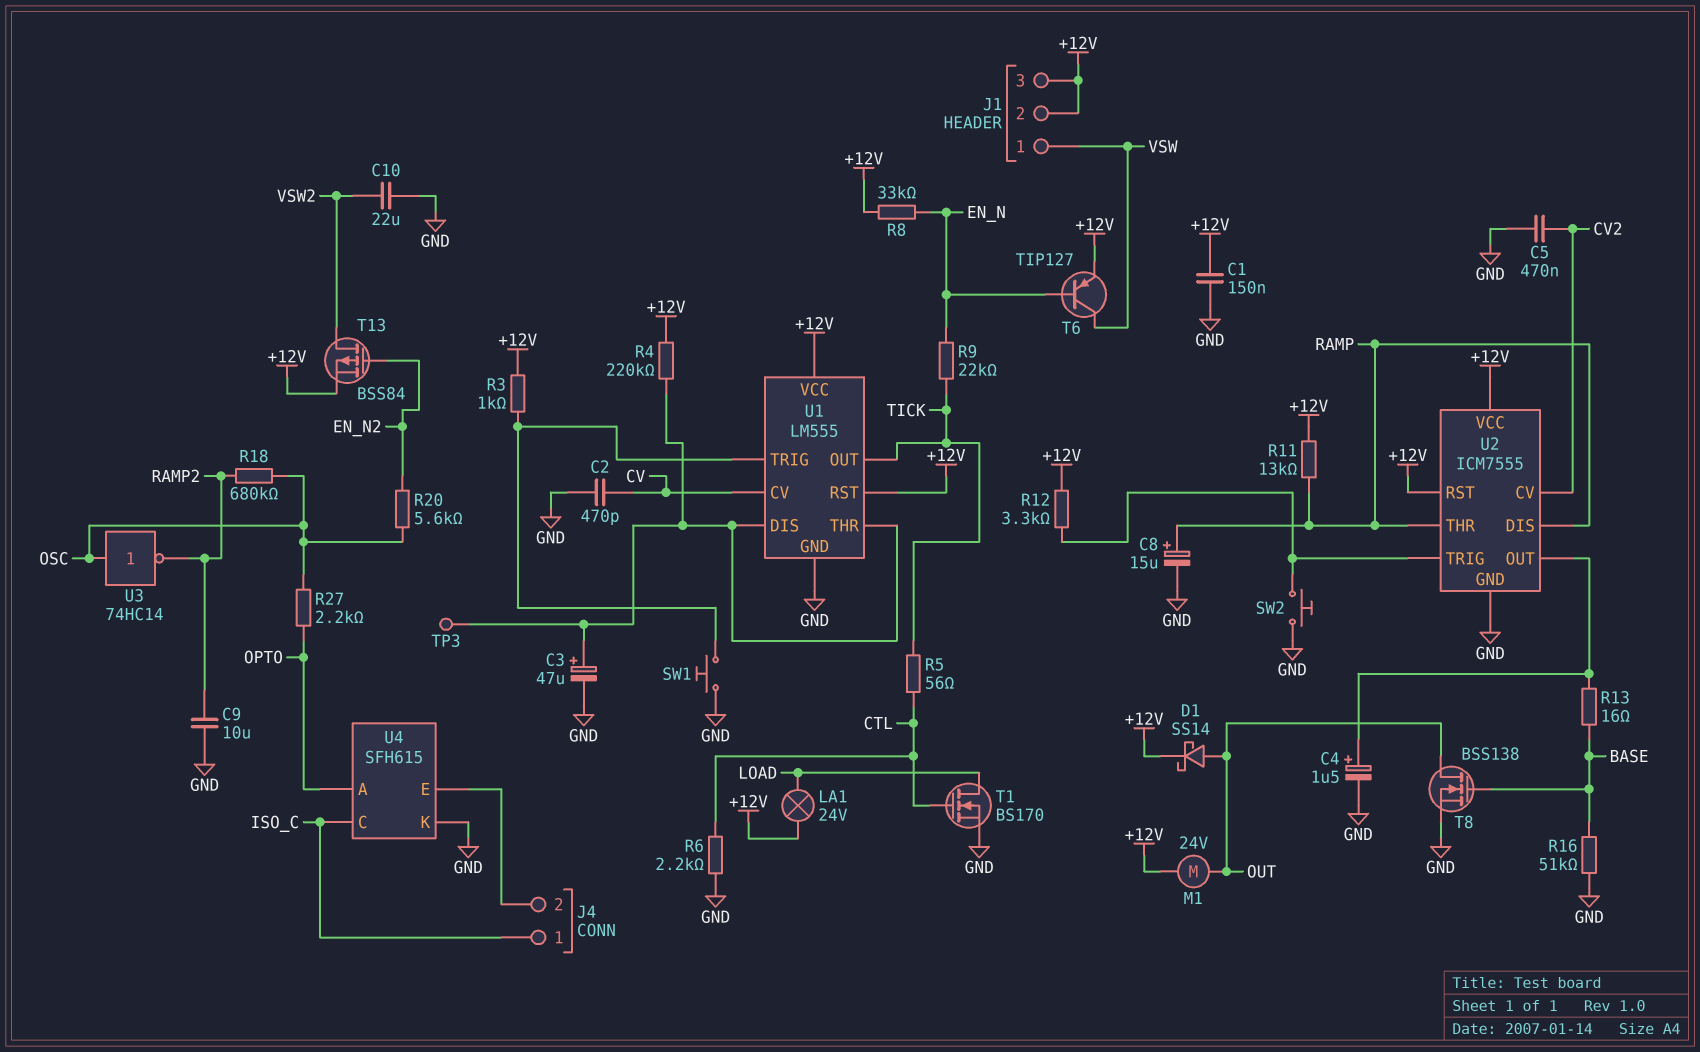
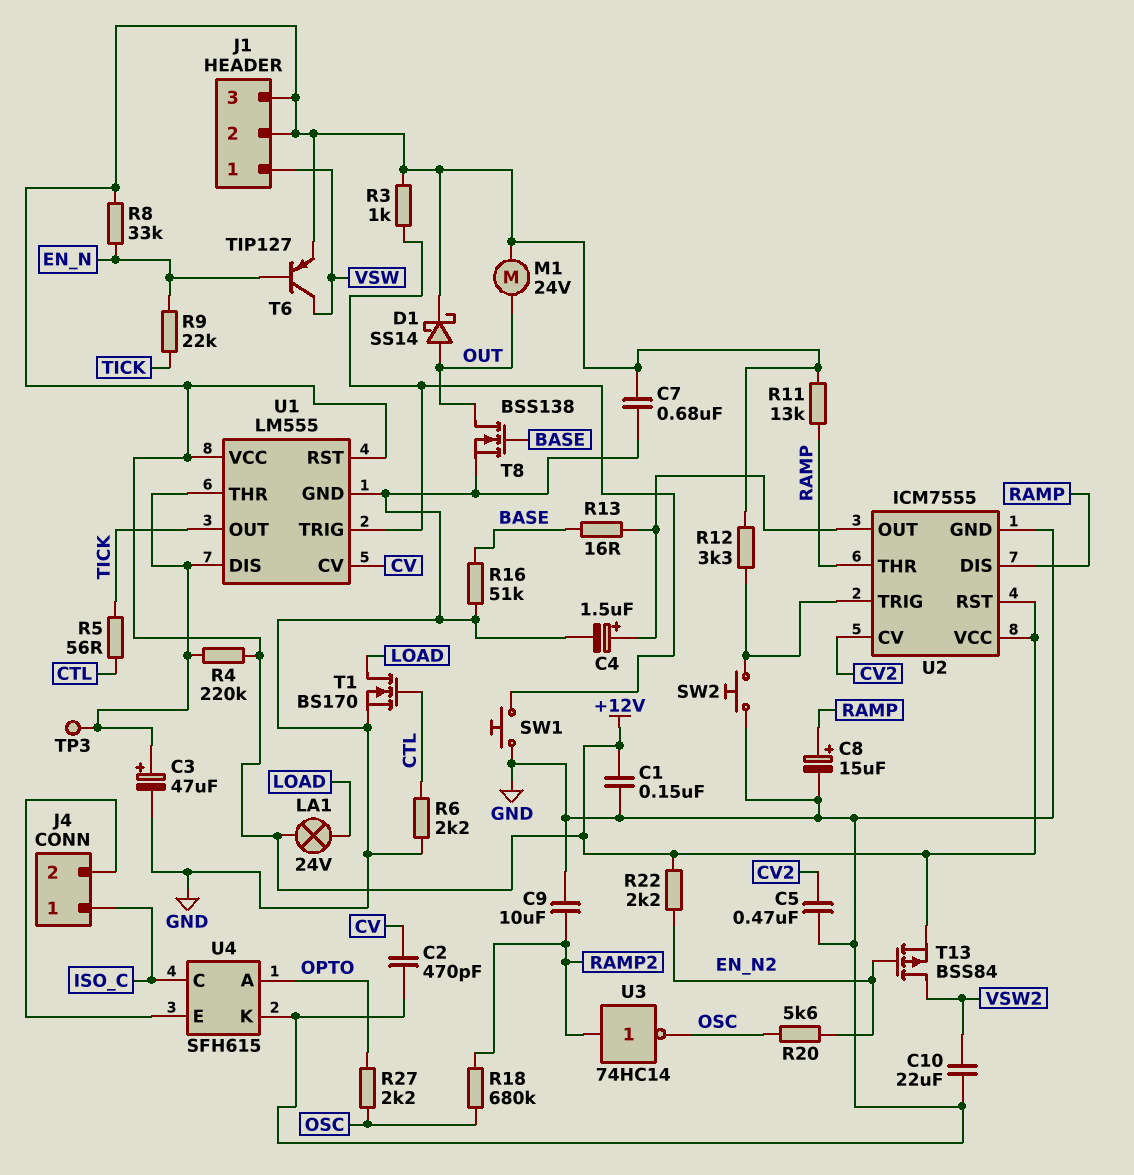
C7: none -> 680nF (+12V, GND)
R22: none -> 2.2k (+12V, EN_N2)
U3: NOT 74HC14 (in OSC, out RAMP2) -> NOT 74HC14 (in RAMP2, out OSC)

